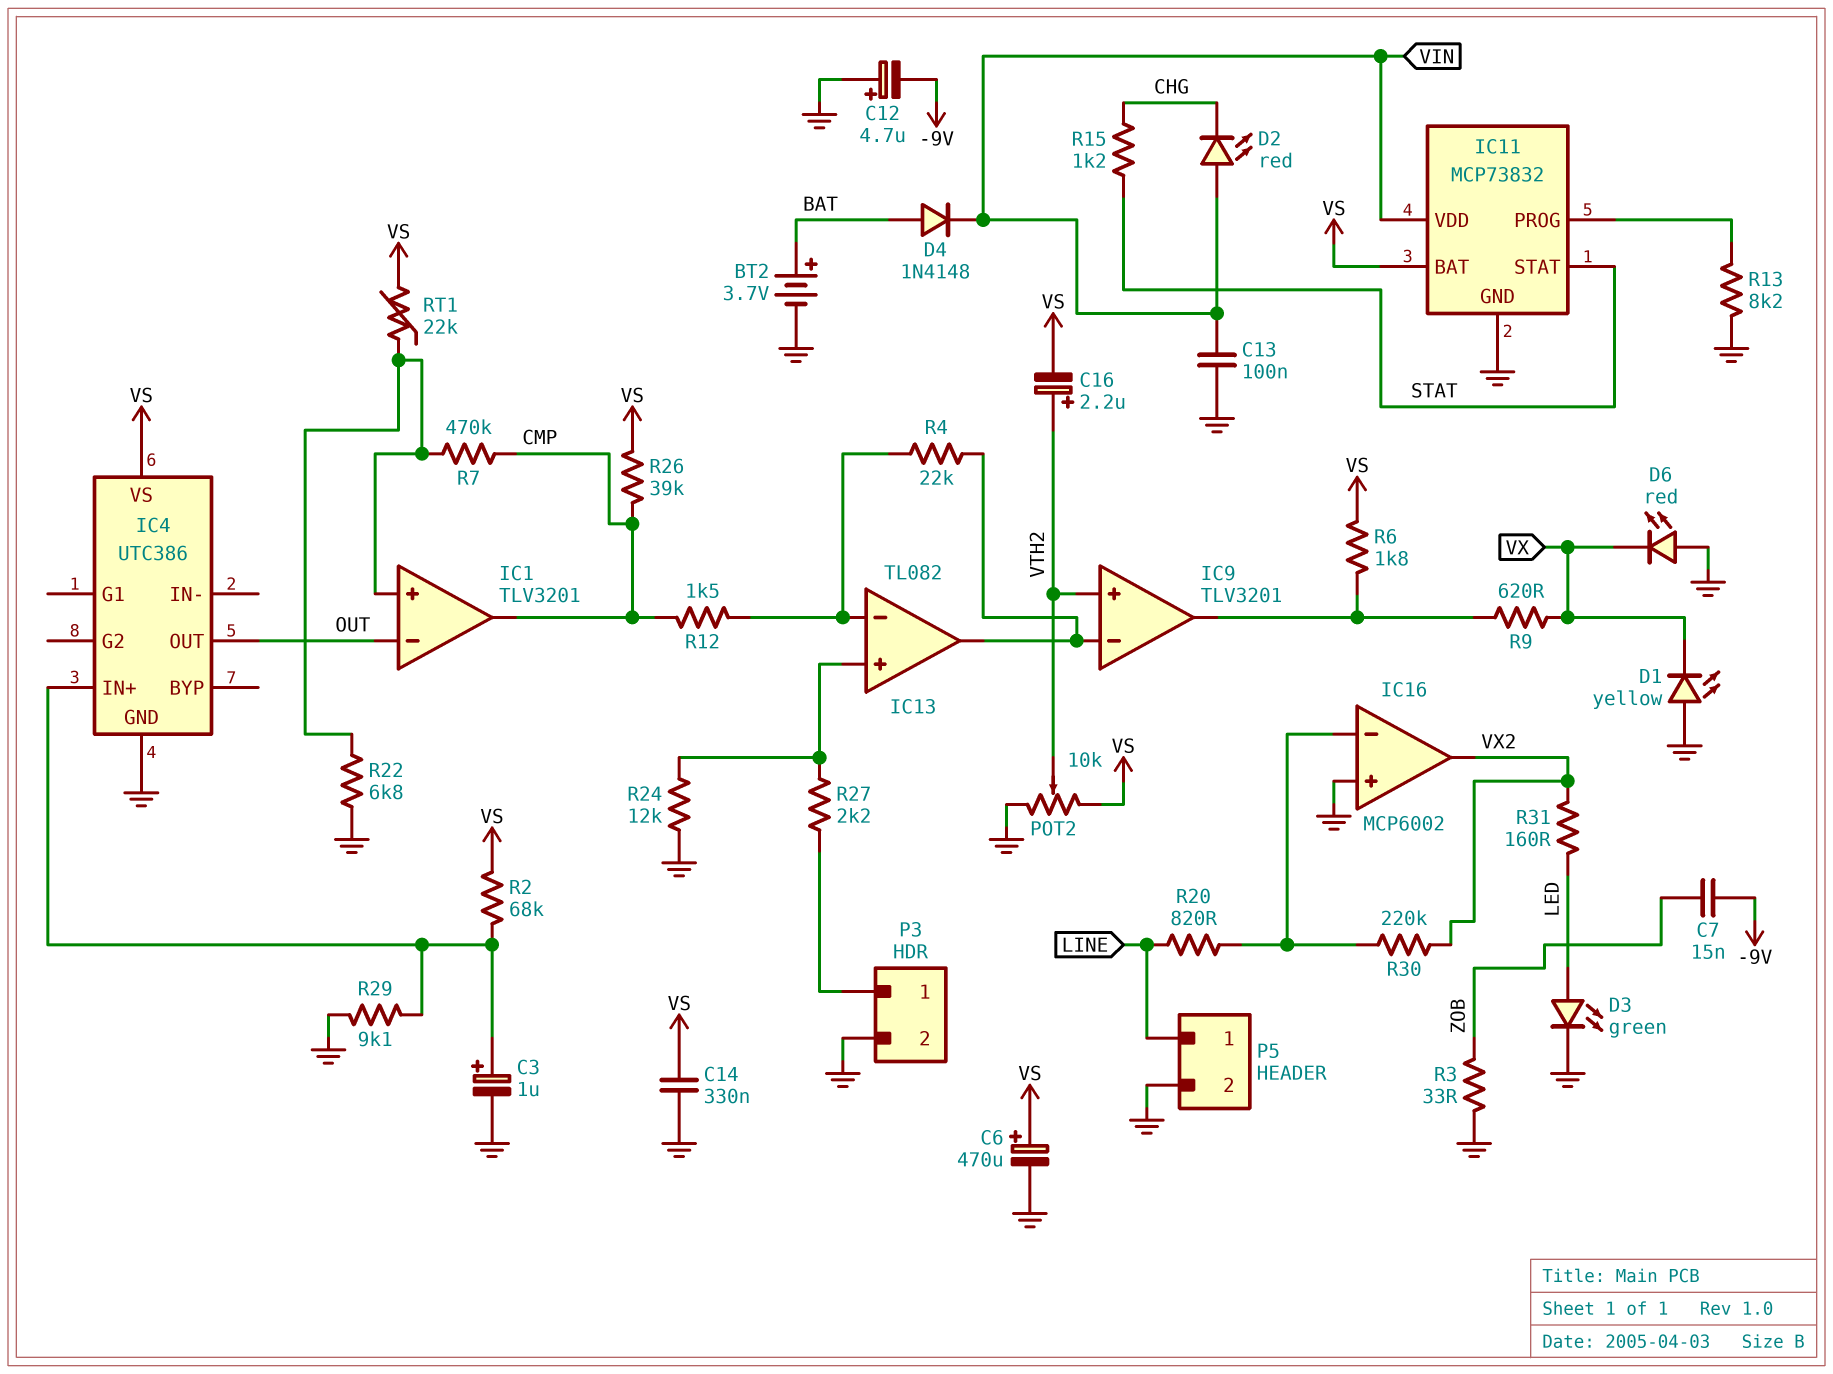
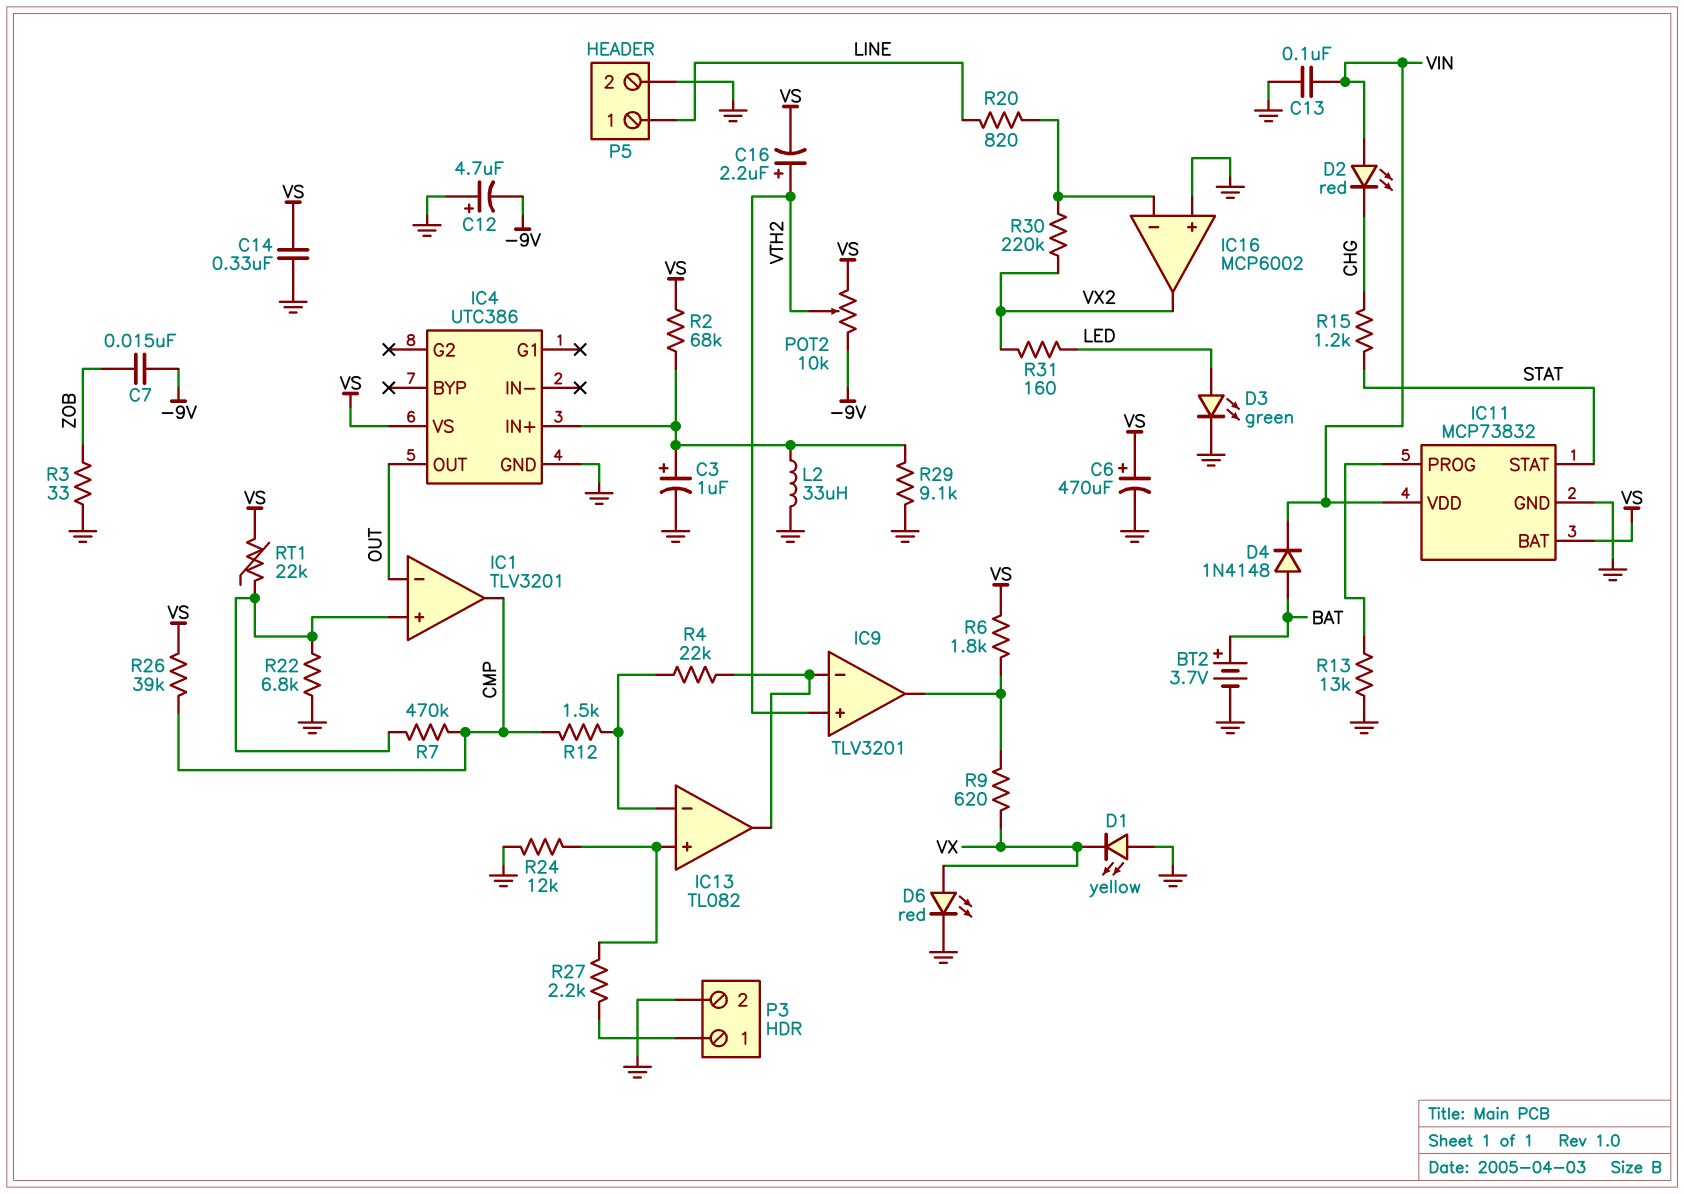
D6: LED red (A GND, K VX) -> LED red (A VX, K GND)
L2: none -> 33uH (GND, IC4/IN+)
POT2: 10k (GND, VS, wiper VTH2) -> 10k (-9V, VS, wiper VTH2)
R13: 8.2k (GND, IC11/PROG) -> 13k (GND, IC11/PROG)

